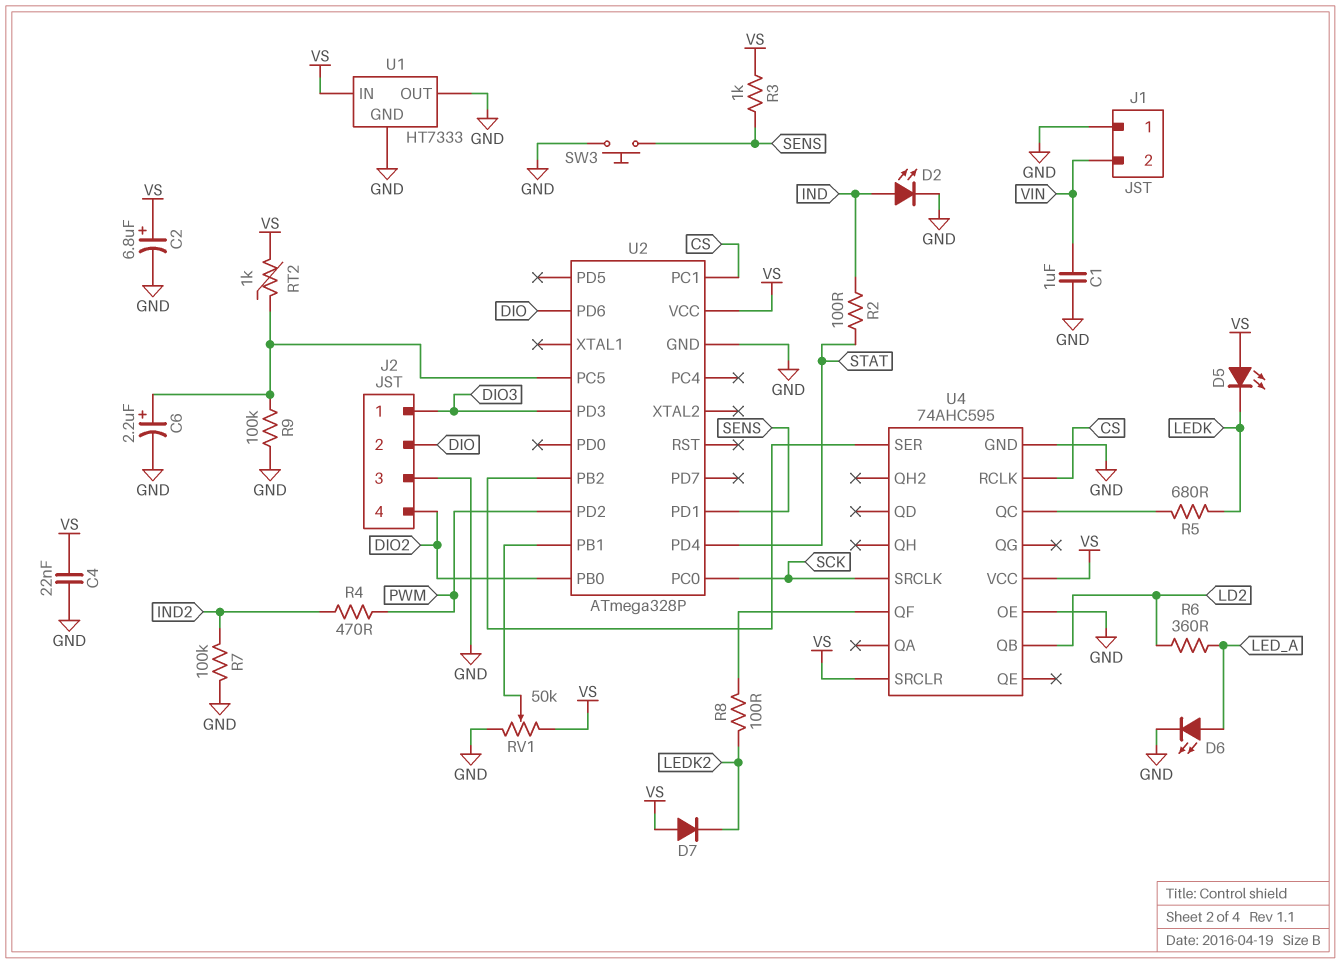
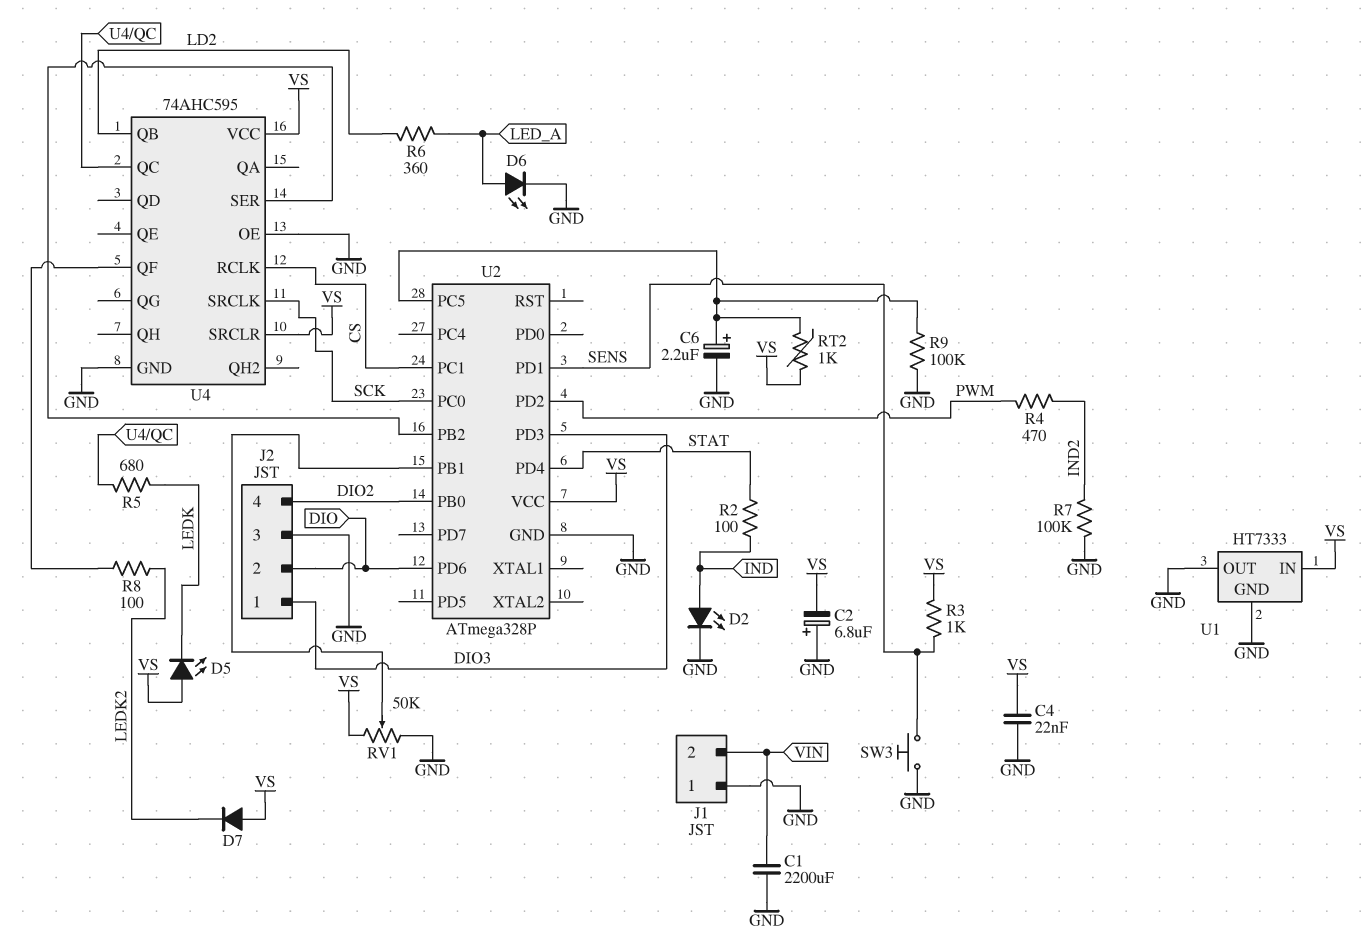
C1: 1uF (GND, VIN) -> 2200uF (GND, VIN)
C2: 6.8uF (plus VS, minus GND) -> 6.8uF (plus GND, minus VS)

